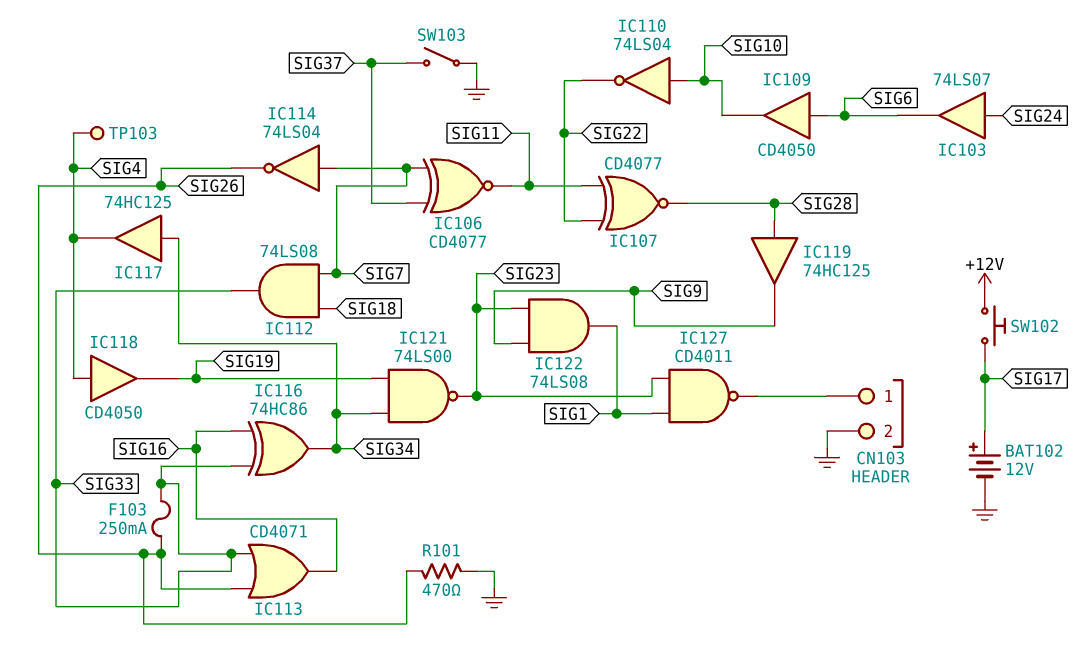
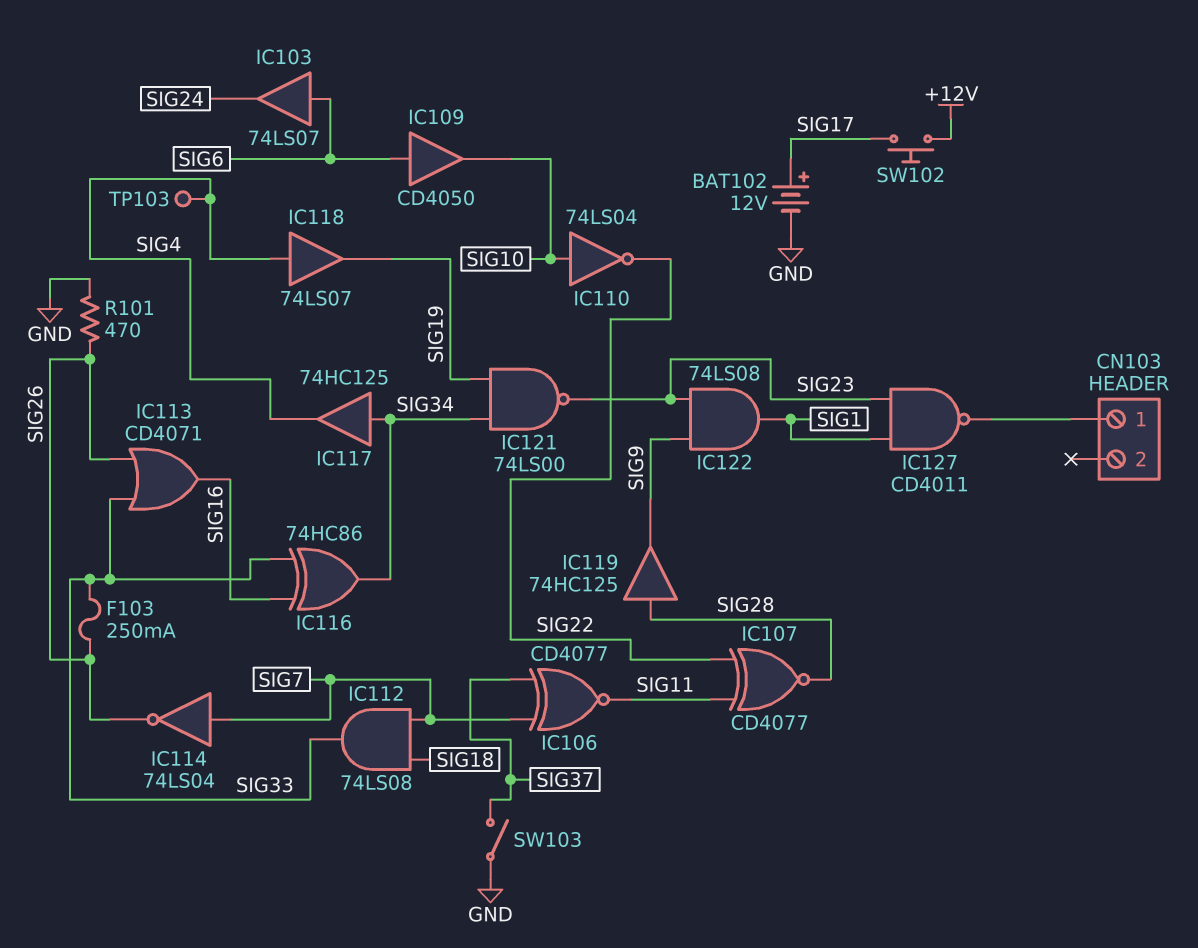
CN103 pin 2: GND -> none
IC103: buffer 74LS07 (in SIG24, out SIG6) -> buffer 74LS07 (in SIG6, out SIG24)
IC118: buffer CD4050 (in SIG4, out SIG19) -> buffer 74LS07 (in SIG4, out SIG19)

